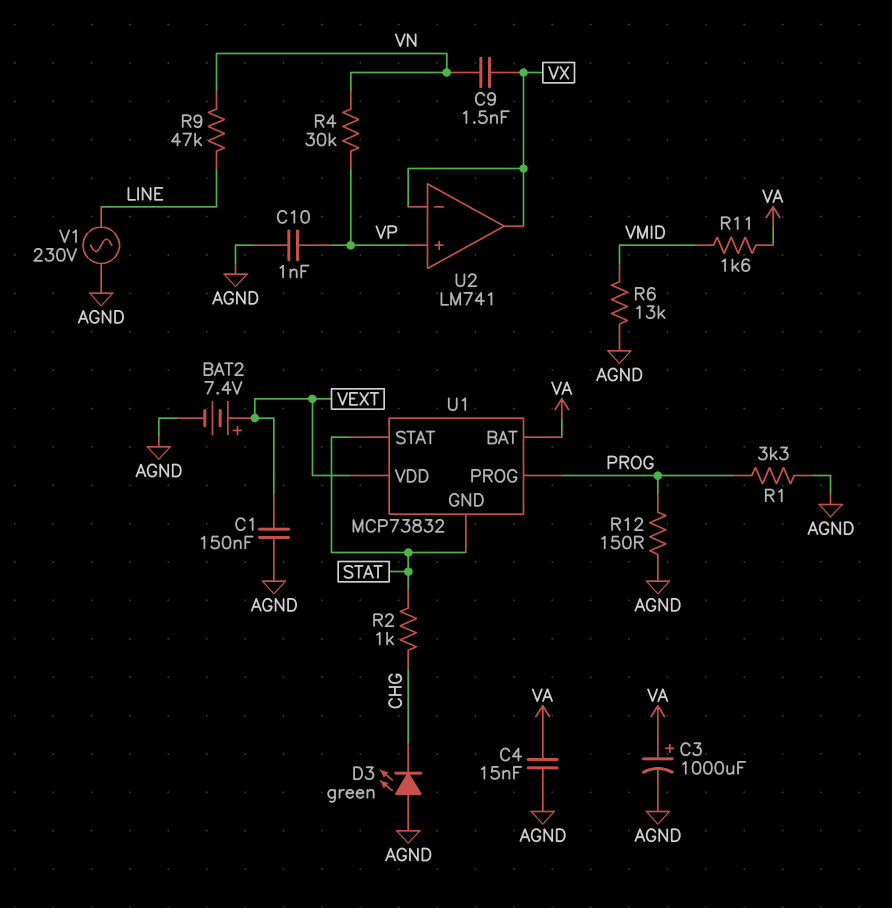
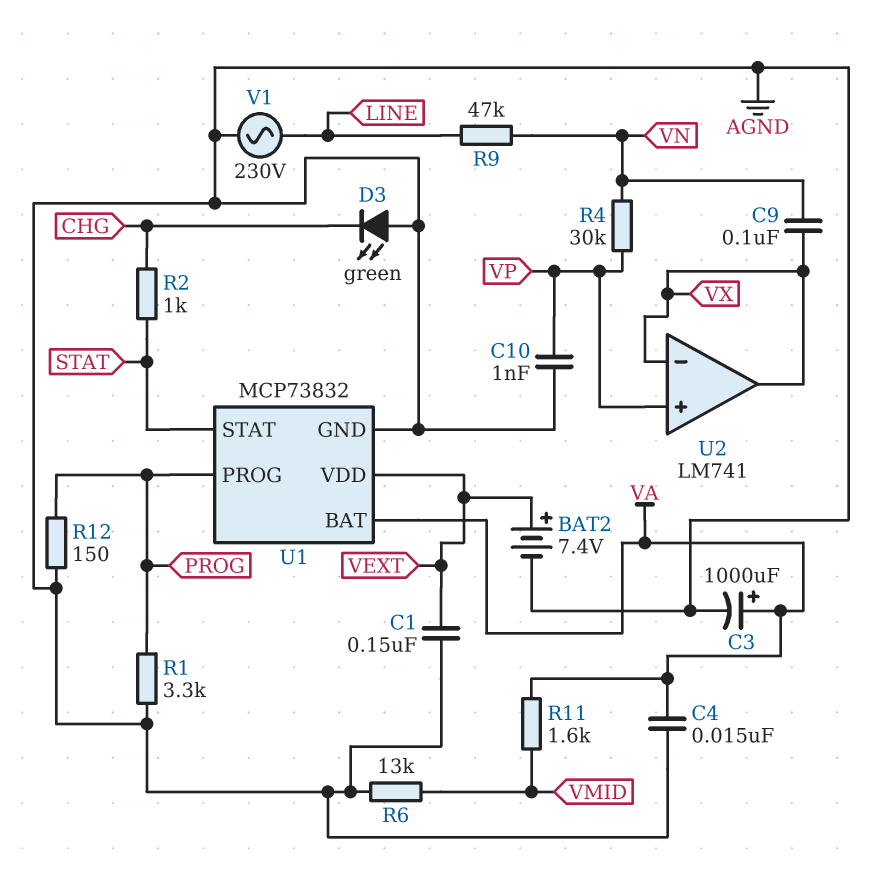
C9: 1.5nF (VN, VX) -> 100nF (VN, VX)
U1 pin GND: STAT -> AGND

